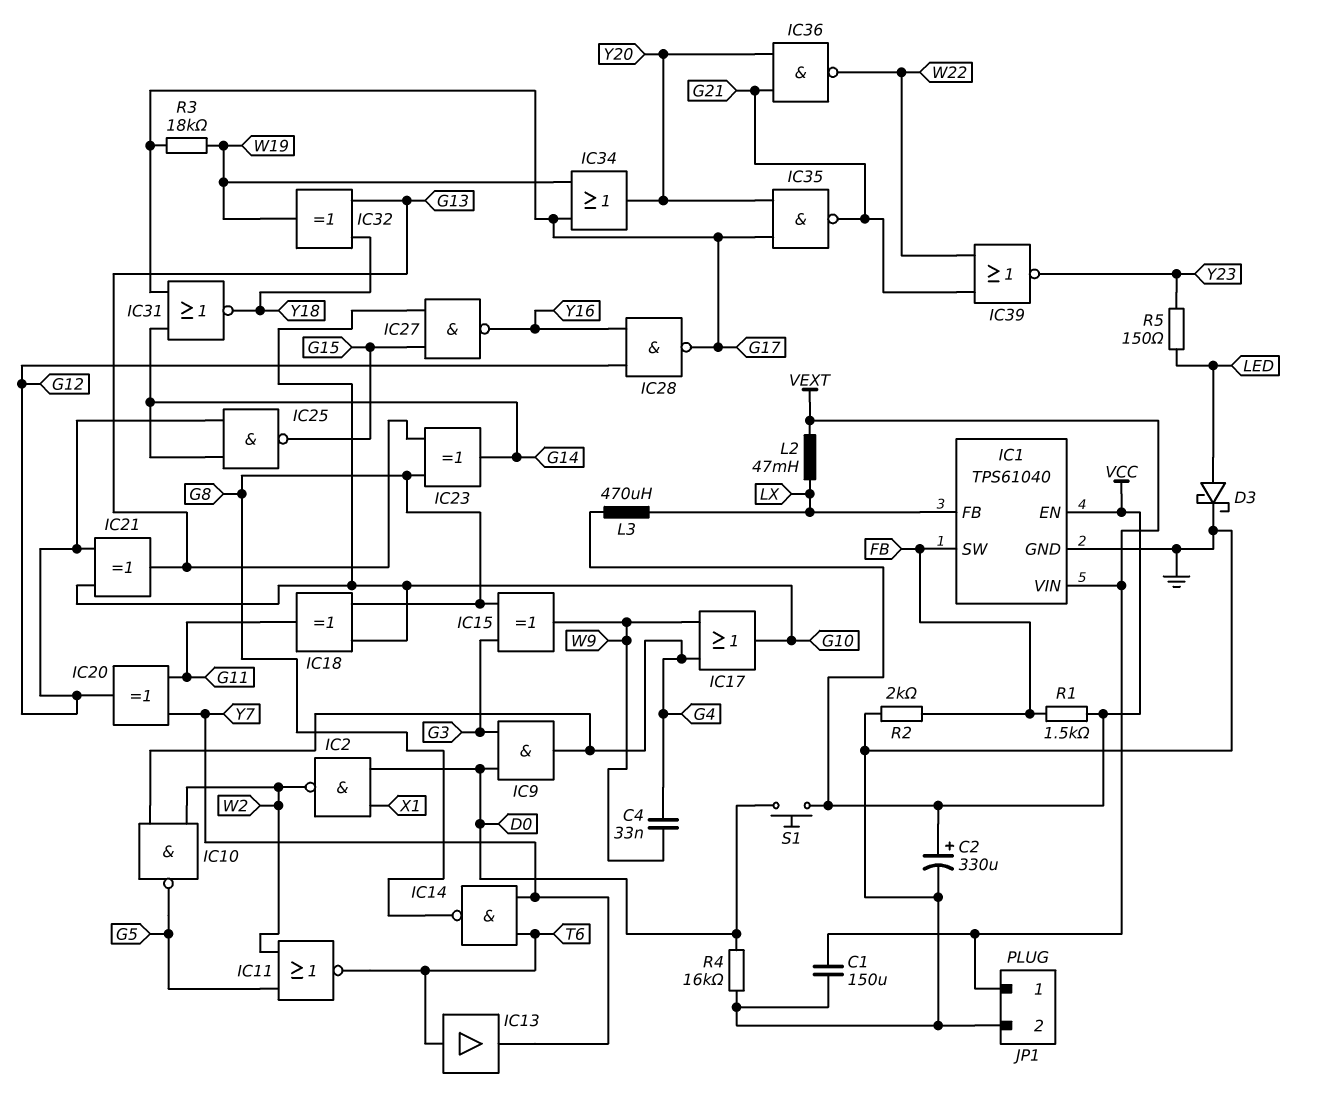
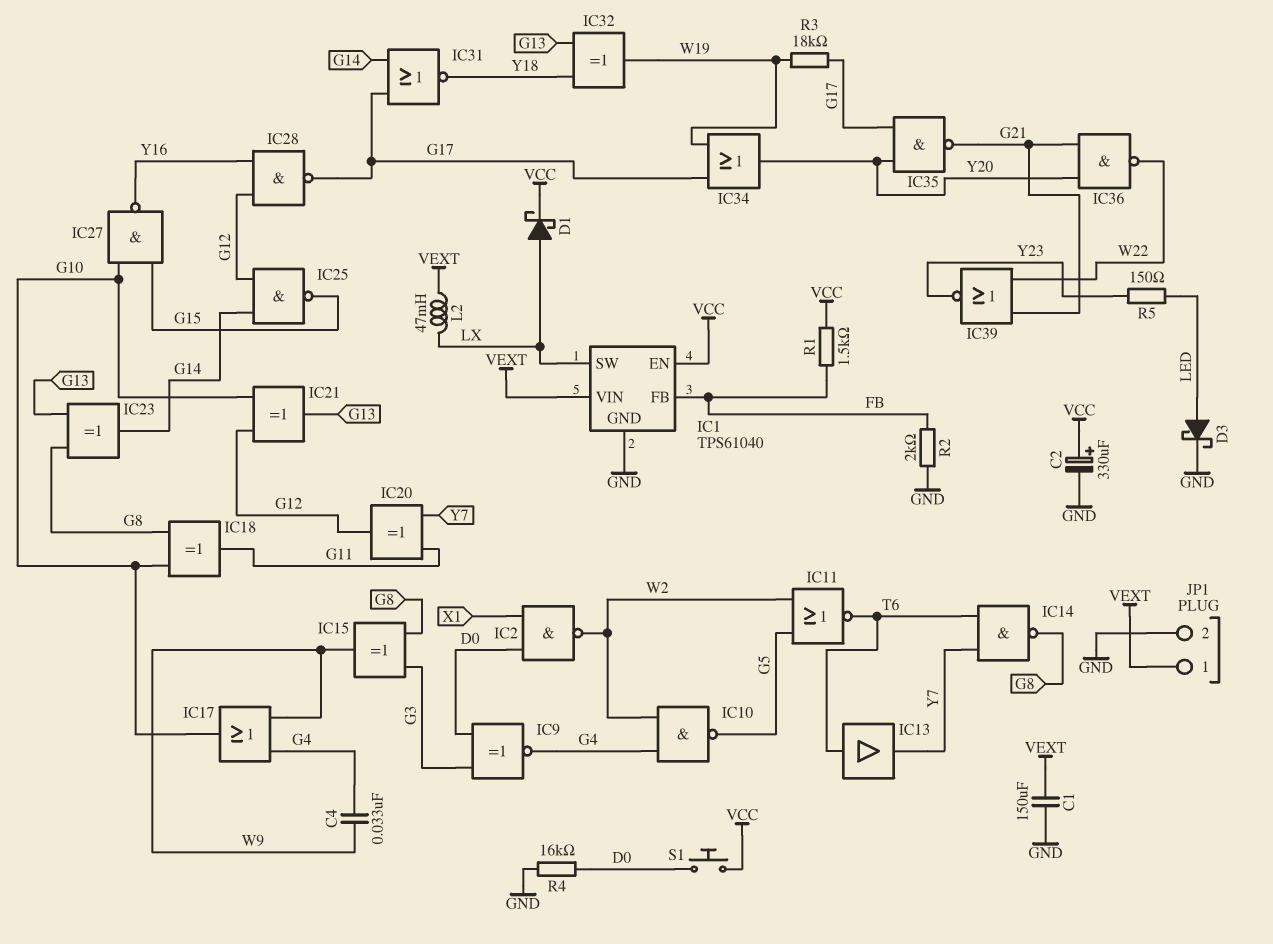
D1: none -> schottky (A LX, K VCC)
IC1 pin FB: LX -> FB
IC1 pin SW: FB -> LX
IC9: AND (in D0, in G3, out G4) -> XNOR (in D0, in G3, out G4)
L3: 470uH (LX, VCC) -> none

